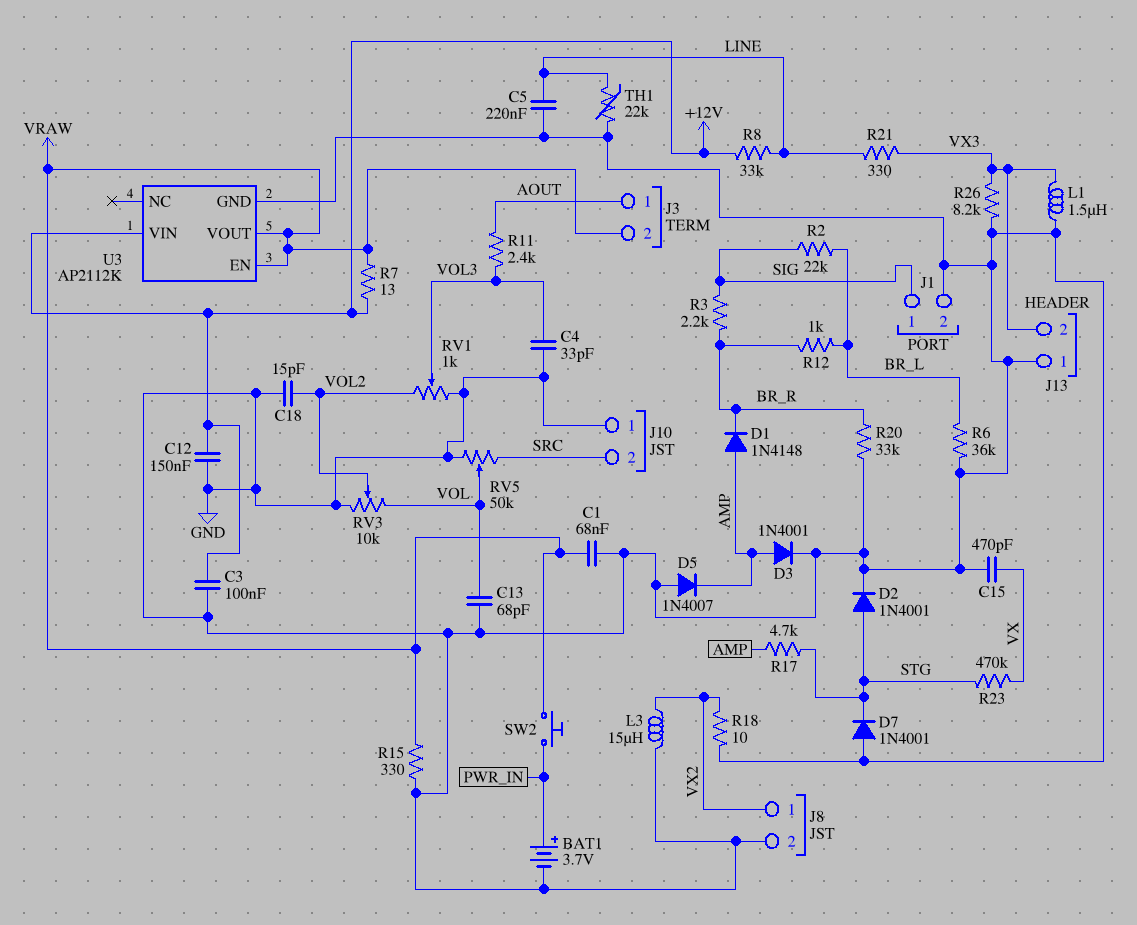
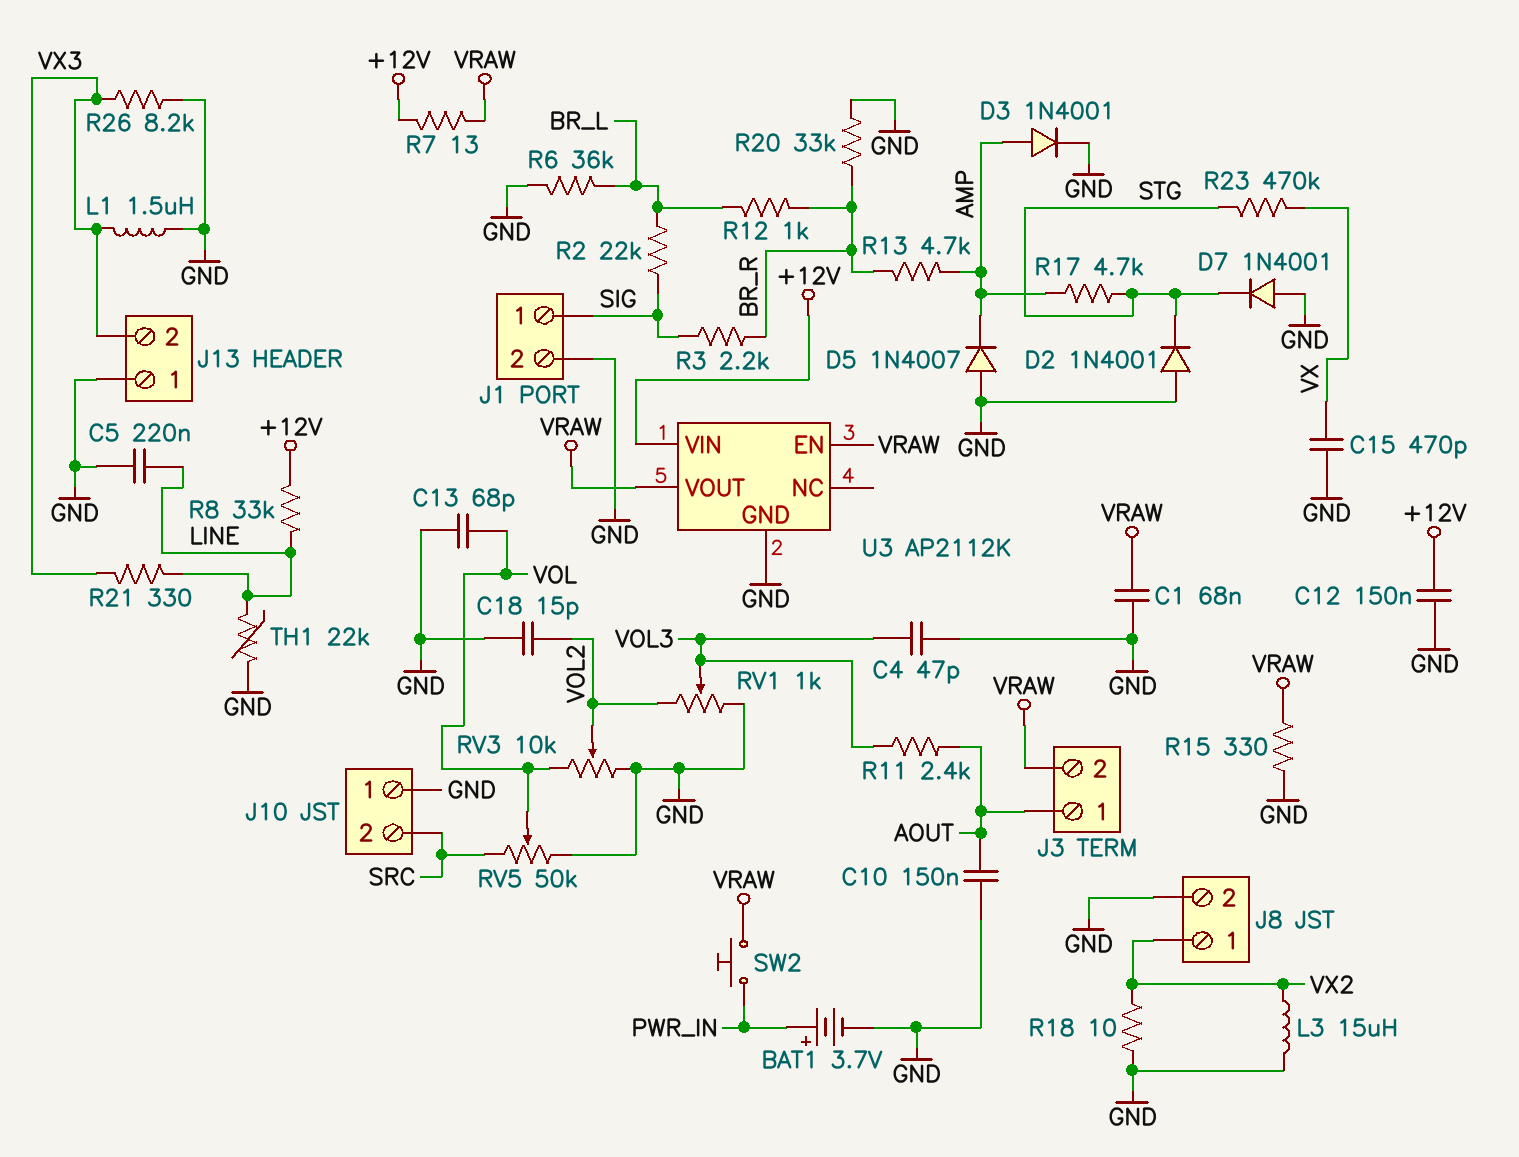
C3: 100nF (+12V, GND) -> none
C4: 33pF (GND, VOL3) -> 47pF (GND, VOL3)
C10: none -> 150nF (AOUT, GND)
D1: diode 1N4148 (A AMP, K BR_R) -> none
D2: diode 1N4001 (A STG, K GND) -> diode 1N4001 (A GND, K STG)
R13: none -> 4.7k (AMP, BR_R)

